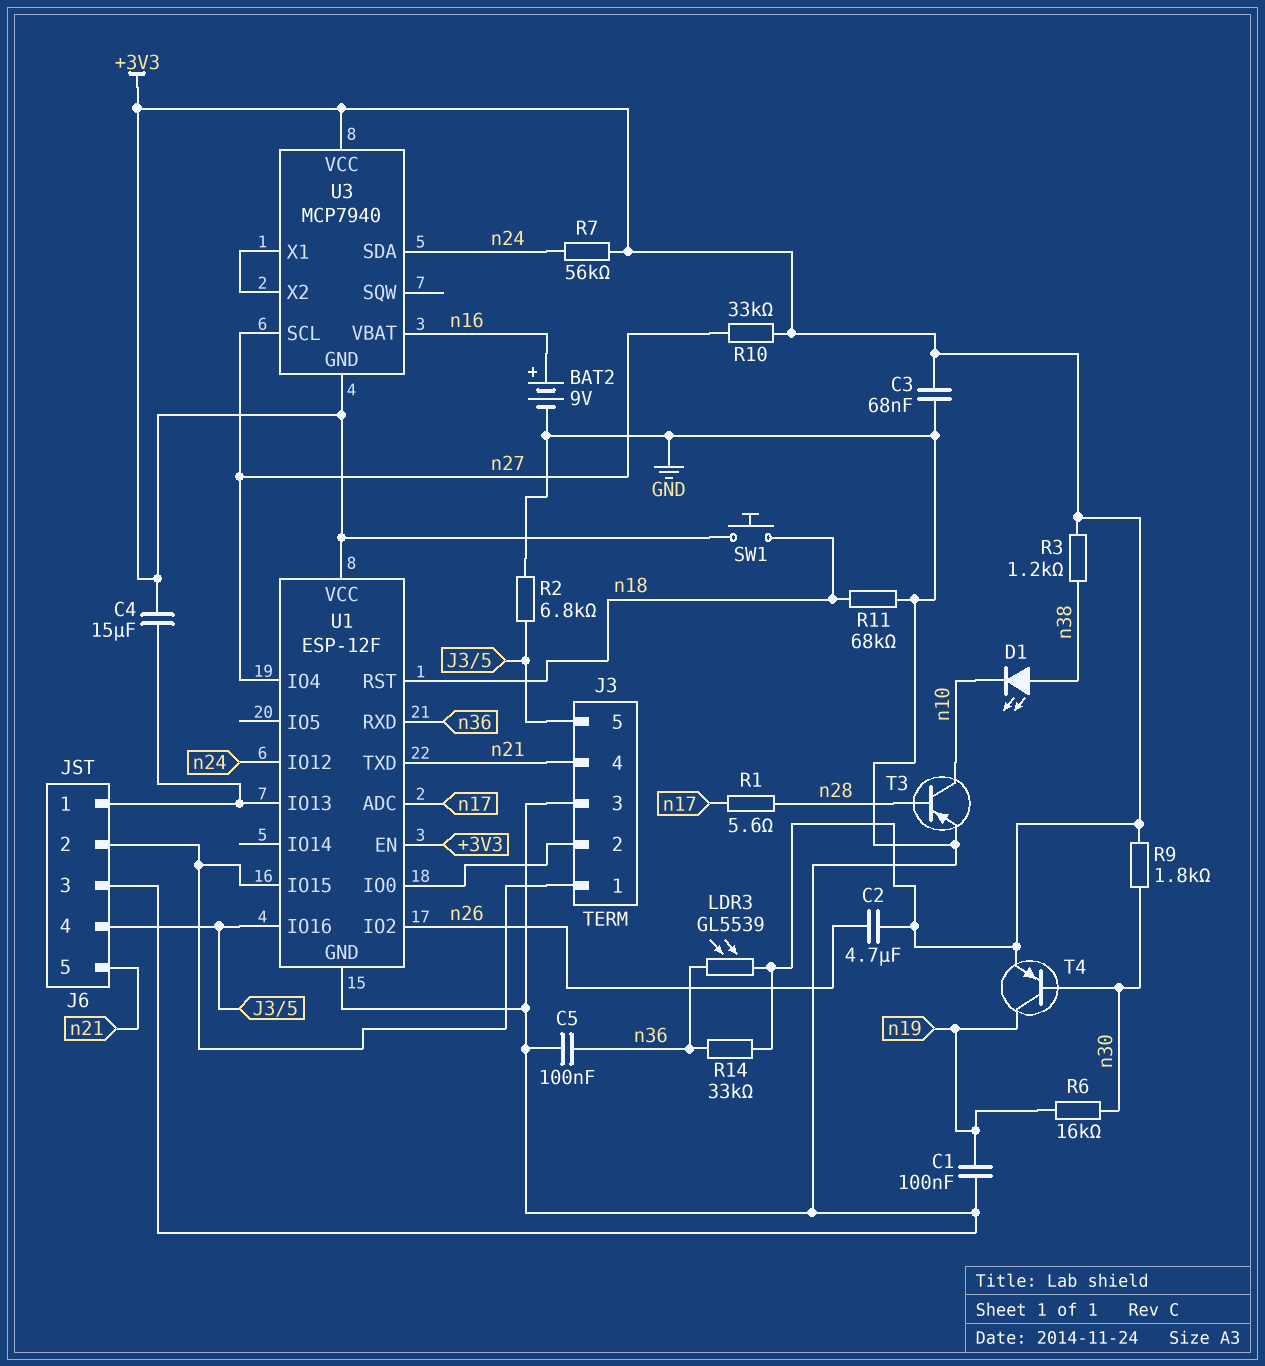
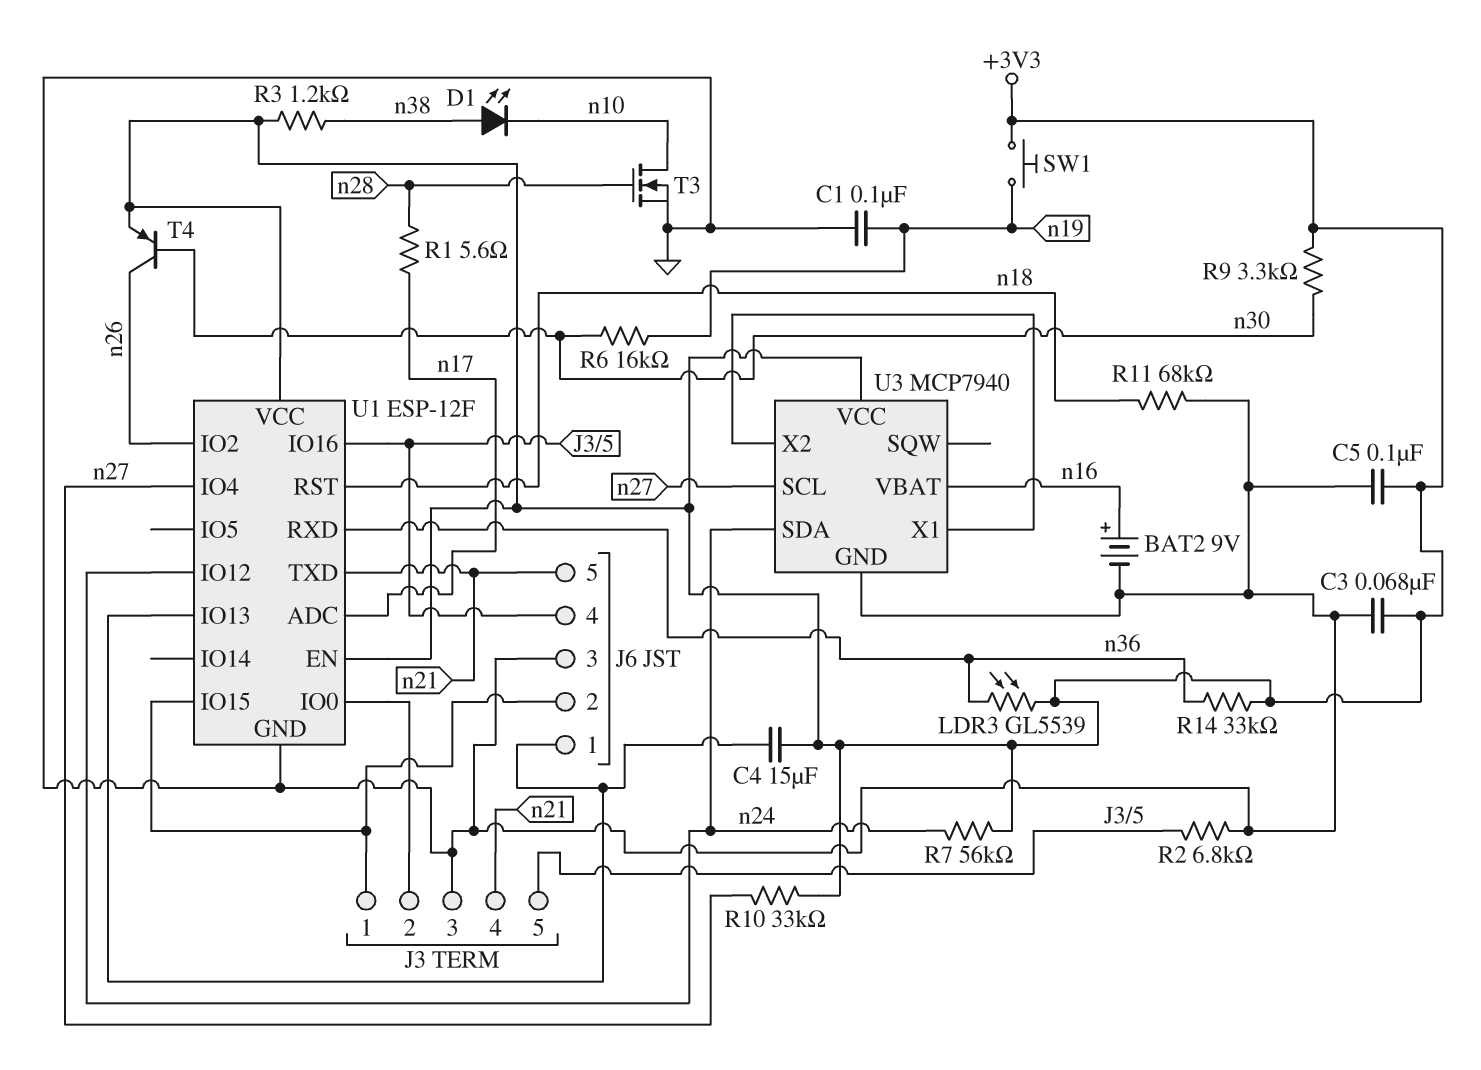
C2: 4.7uF (+3V3, n26) -> none
C5: 100nF (GND, n36) -> 100nF (+3V3, GND)
R9: 1.8k (+3V3, n30) -> 3.3k (+3V3, n30)
SW1: button (+3V3, n18) -> button (+3V3, n19)
T3: PNP (B n28, C n10, E GND) -> NMOS (G n28, D n10, S GND)
T4: PNP (B n30, C n19, E +3V3) -> PNP (B n30, C n26, E +3V3)
U3 pin GND: +3V3 -> GND

